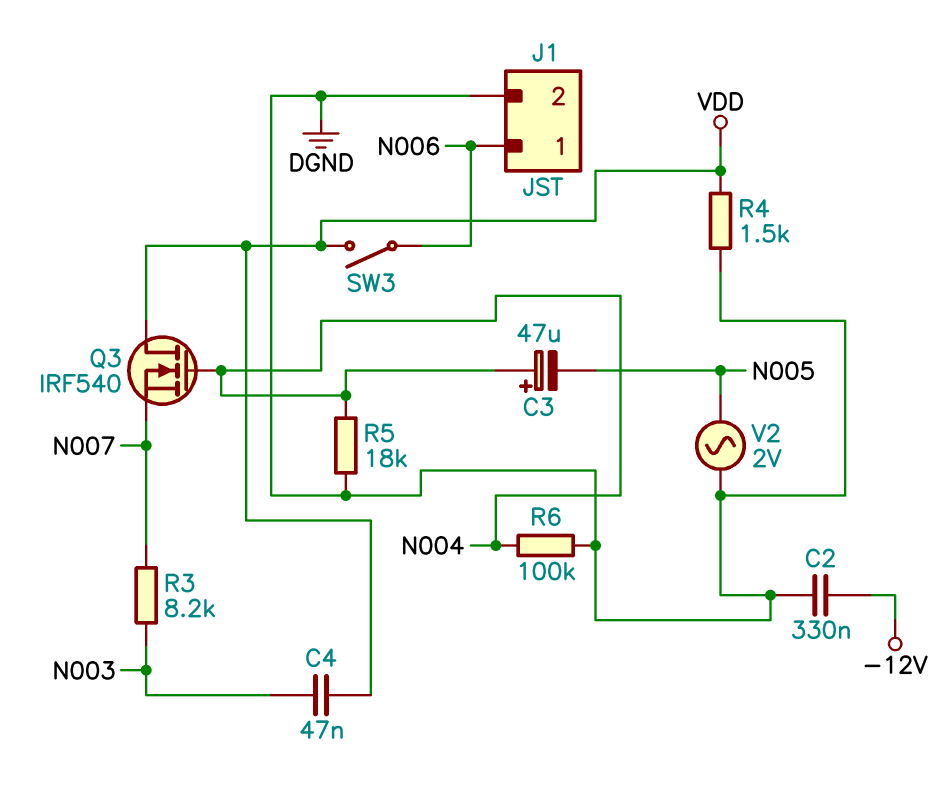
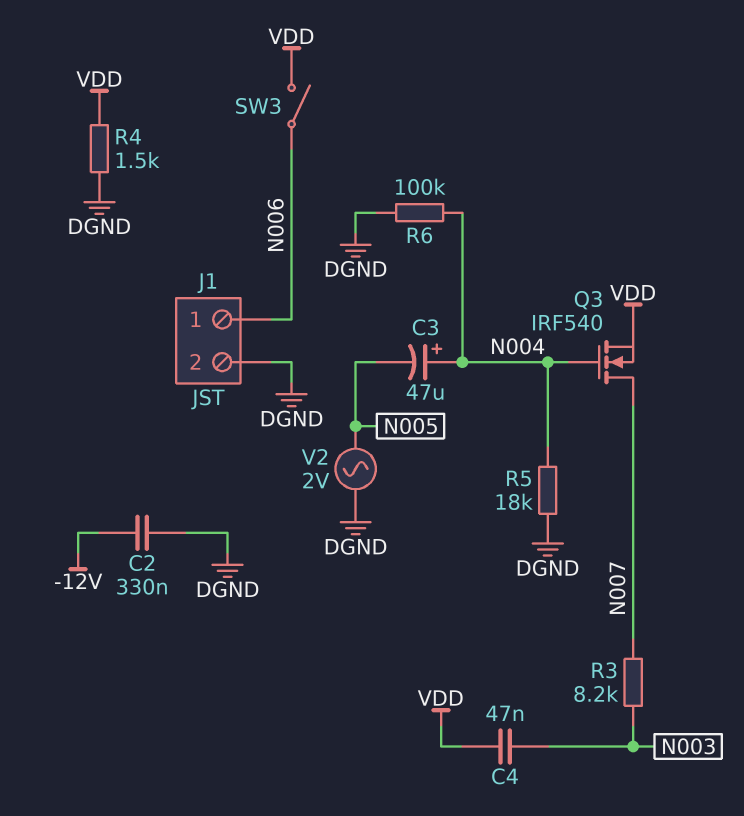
Q3: NMOS IRF540 (G N004, D VDD, S N007) -> NMOS IRF540 (G N004, D N007, S VDD)

